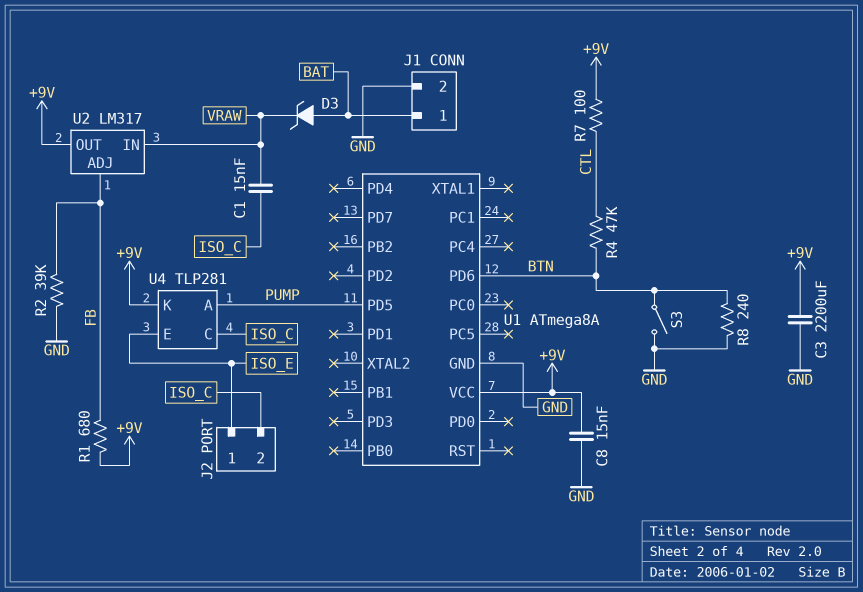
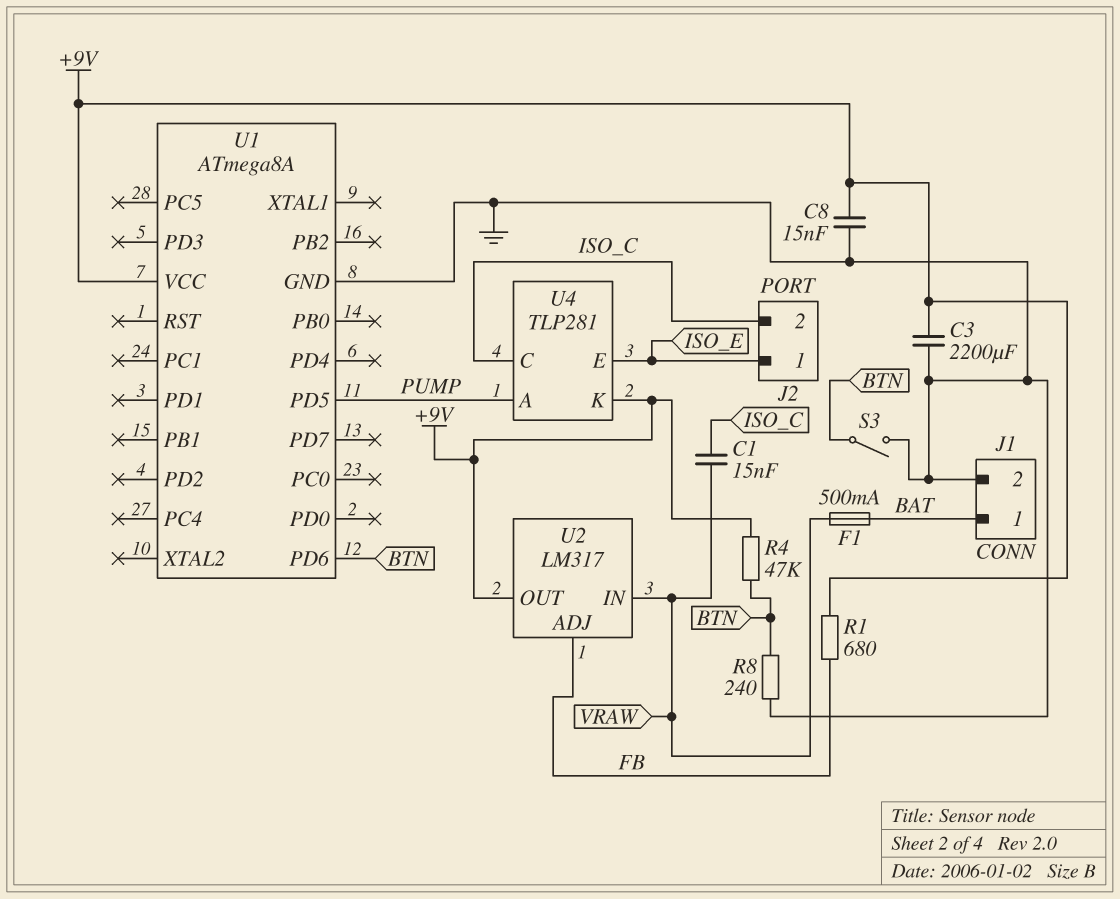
D3: zener (A BAT, K VRAW) -> none
F1: none -> 500mA (BAT, VRAW)
R2: 39k (FB, GND) -> none
R4: 47k (BTN, CTL) -> 47k (+9V, BTN)
R7: 100 (+9V, CTL) -> none

